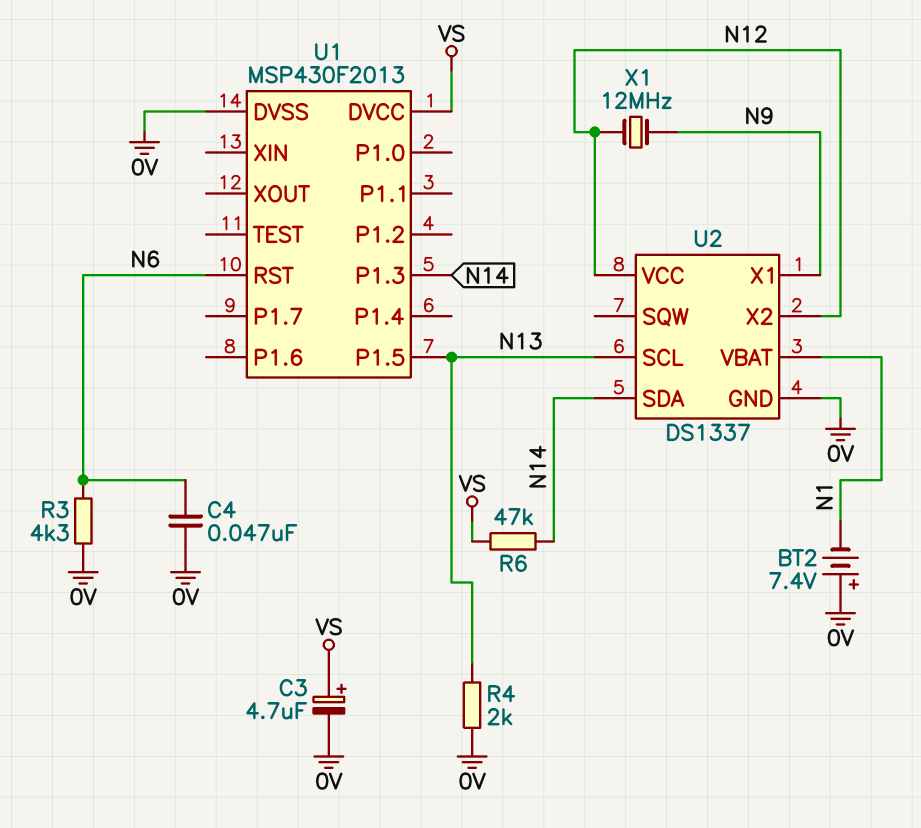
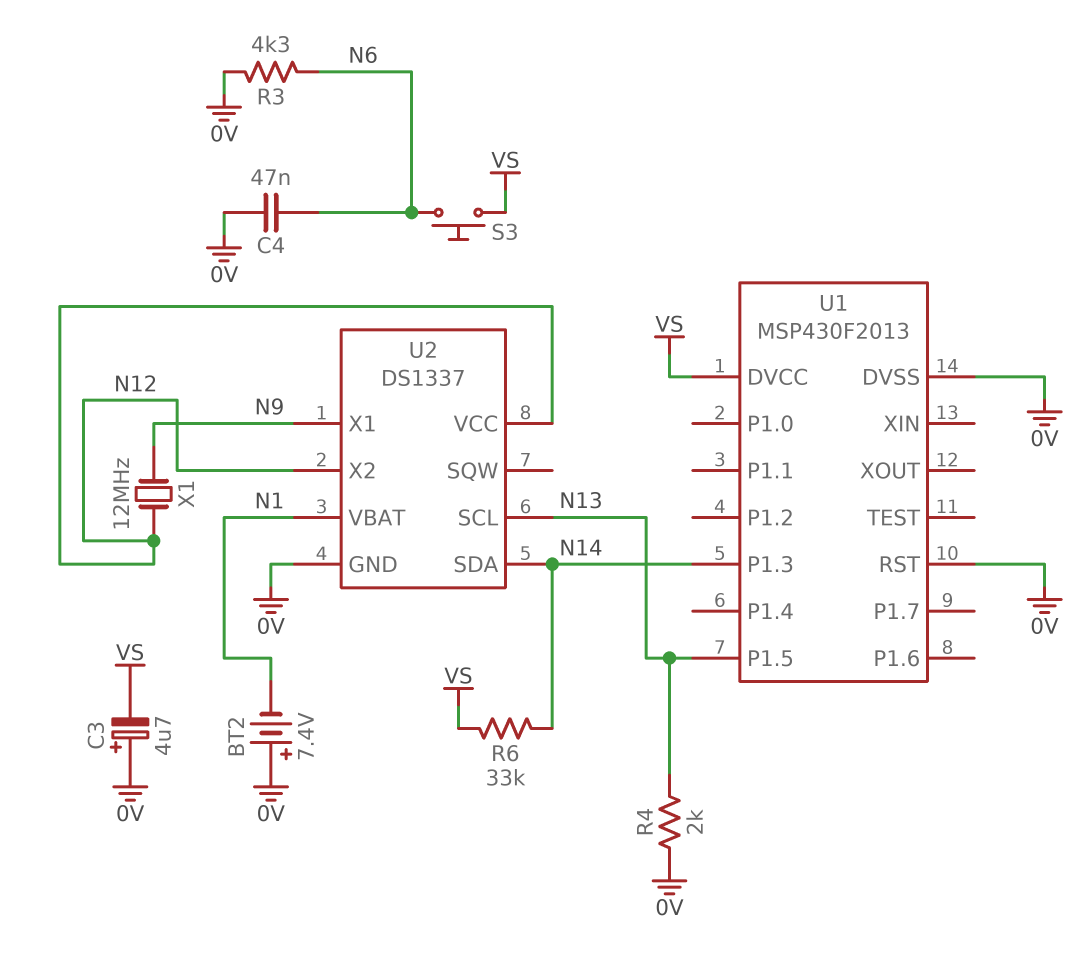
C3: 4.7uF (plus VS, minus 0V) -> 4.7uF (plus 0V, minus VS)
R6: 47k (N14, VS) -> 33k (N14, VS)
S3: none -> button (N6, VS)
U1 pin RST: N6 -> 0V

